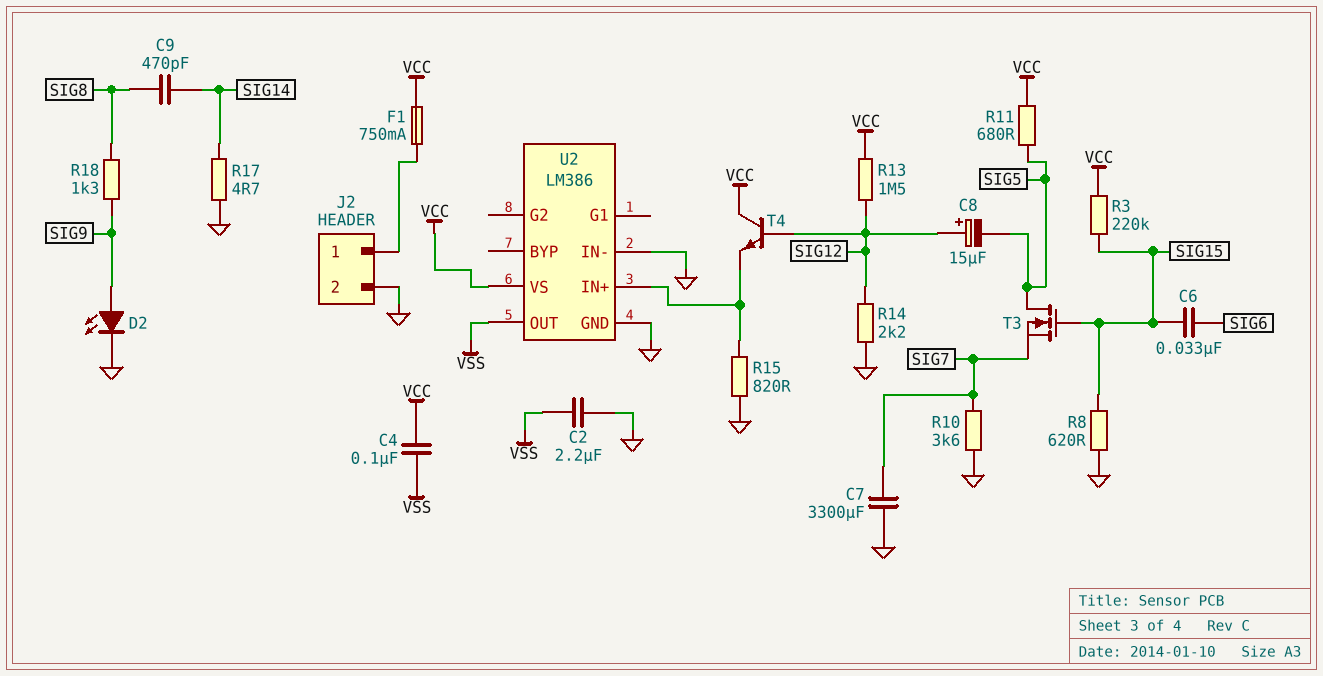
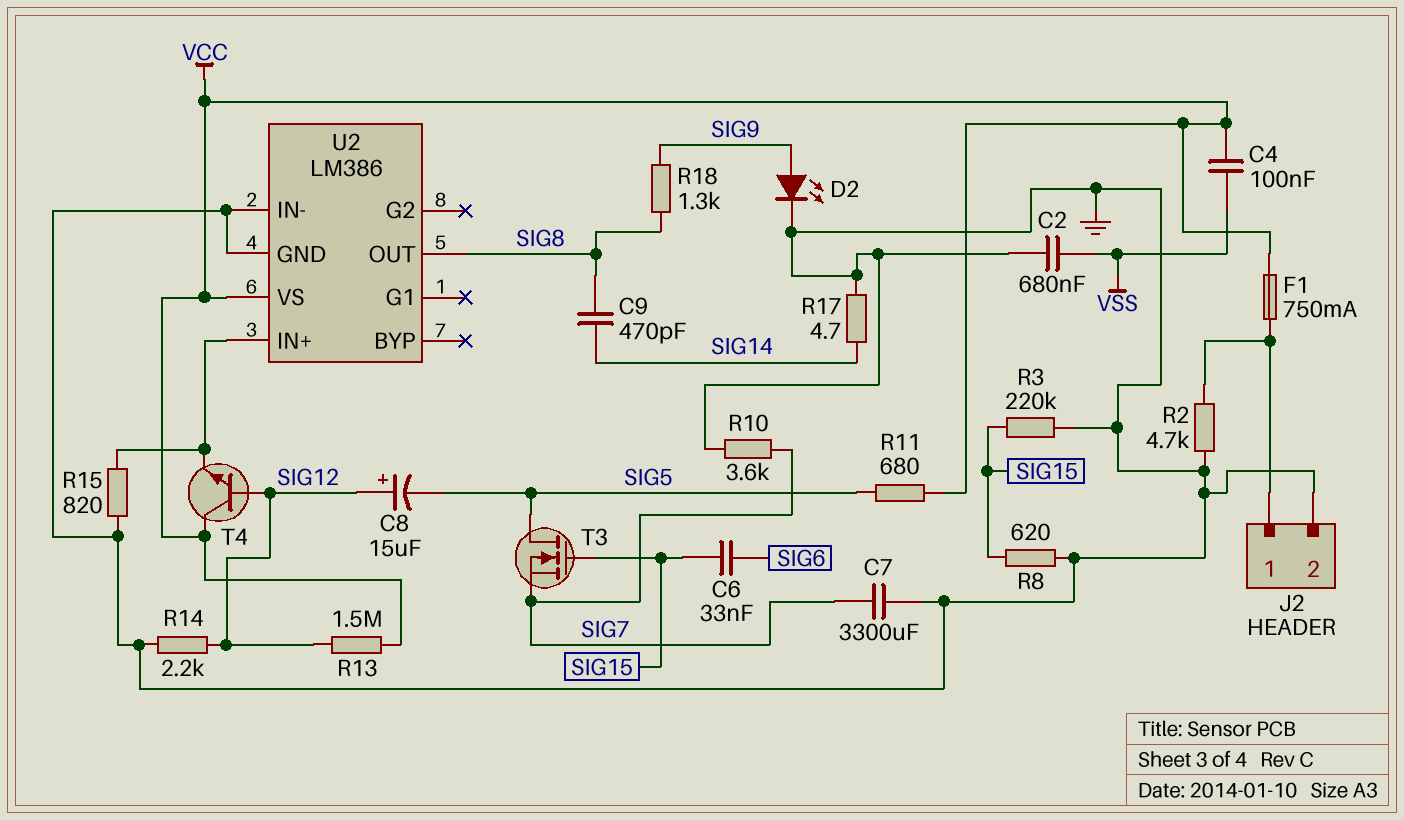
C2: 2.2uF (GND, VSS) -> 680nF (GND, VSS)
R2: none -> 4.7k (GND, J2/1)
R3: 220k (SIG15, VCC) -> 220k (GND, SIG15)
U2 pin OUT: VSS -> SIG8

